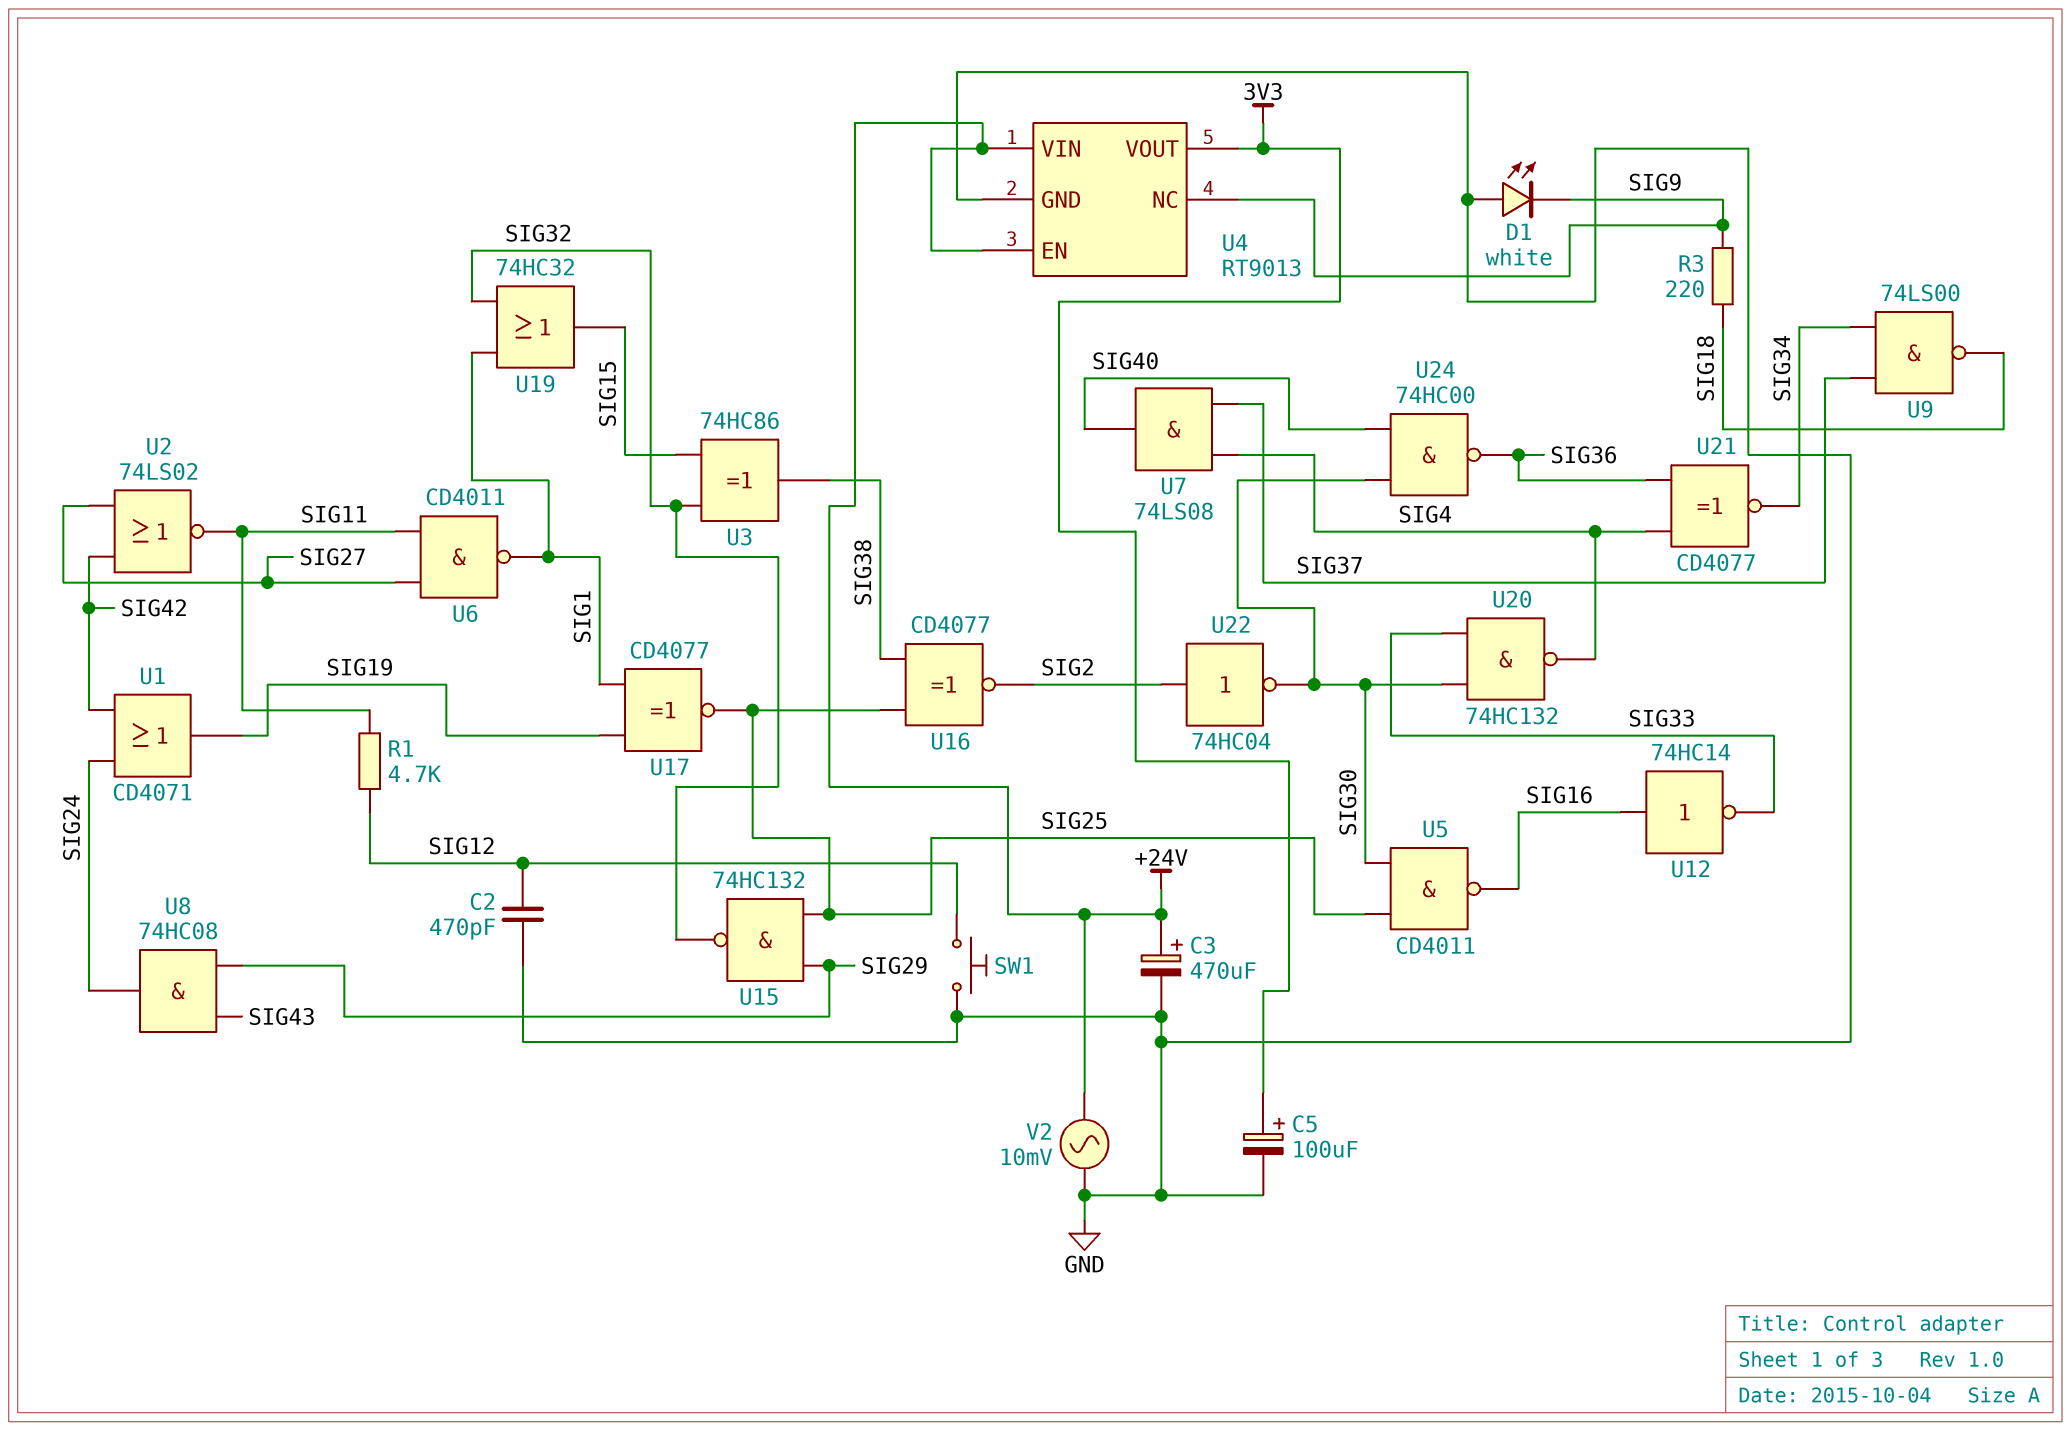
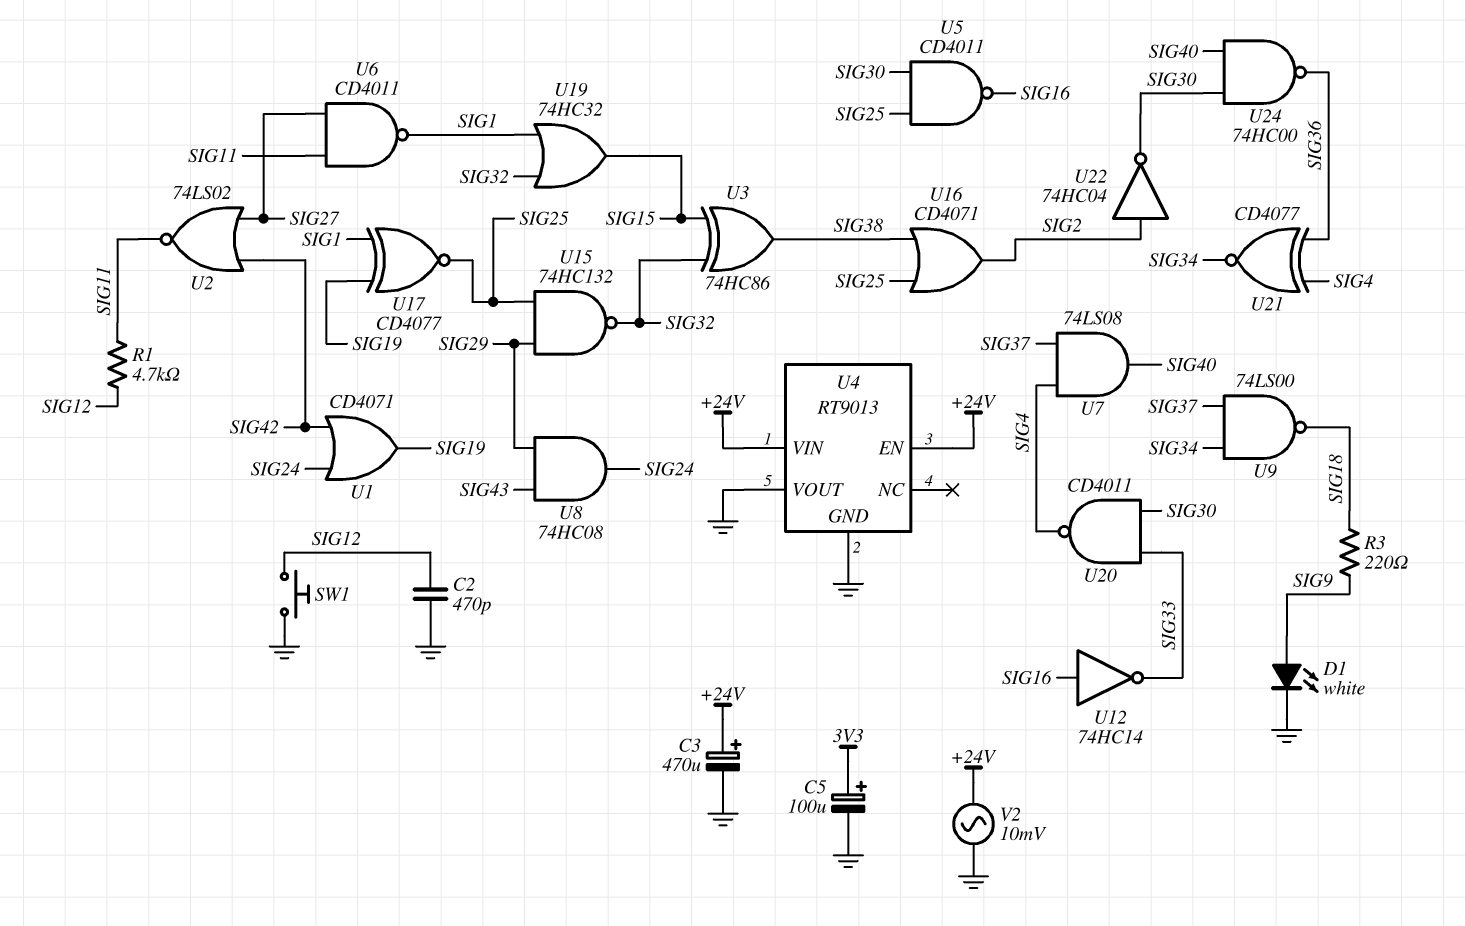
D1: LED white (A GND, K SIG9) -> LED white (A SIG9, K GND)
U4 pin NC: SIG9 -> none
U4 pin VOUT: 3V3 -> GND
U16: XNOR CD4077 (in SIG25, in SIG38, out SIG2) -> OR CD4071 (in SIG25, in SIG38, out SIG2)
U20: NAND 74HC132 (in SIG30, in SIG33, out SIG4) -> NAND CD4011 (in SIG30, in SIG33, out SIG4)

